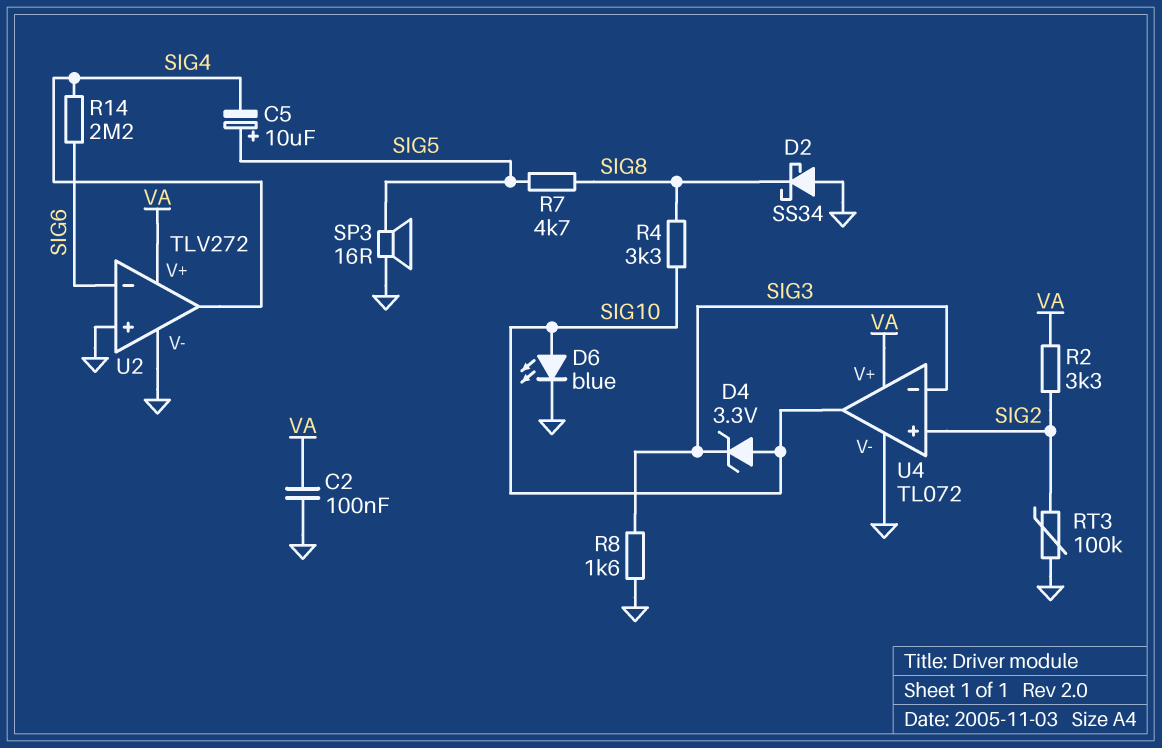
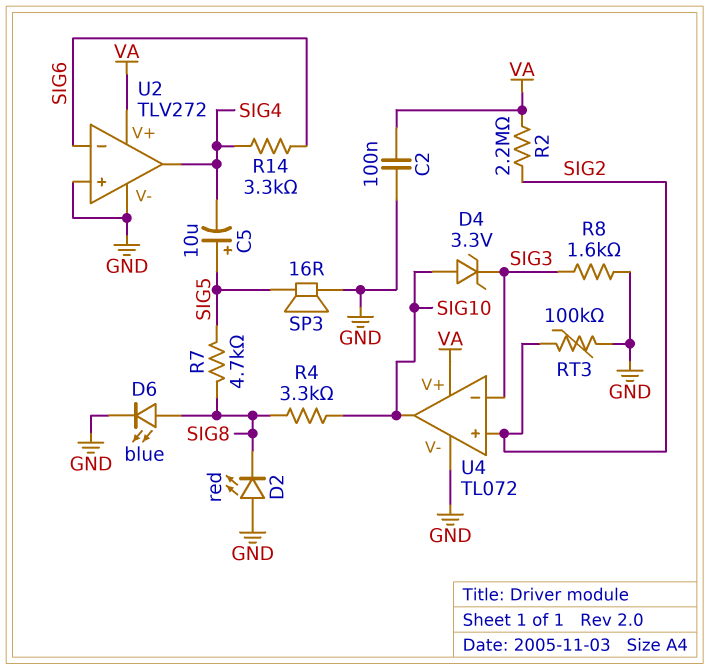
D2: schottky SS34 (A GND, K SIG8) -> LED red (A GND, K SIG8)
D6: LED blue (A SIG10, K GND) -> LED blue (A SIG8, K GND)
R2: 3.3k (SIG2, VA) -> 2.2M (SIG2, VA)
R14: 2.2M (SIG4, SIG6) -> 3.3k (SIG4, SIG6)

